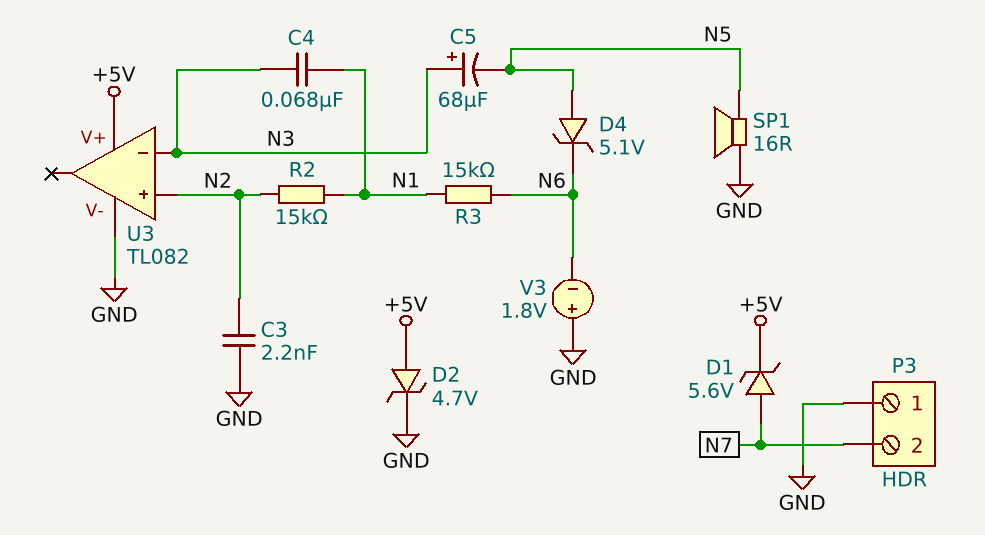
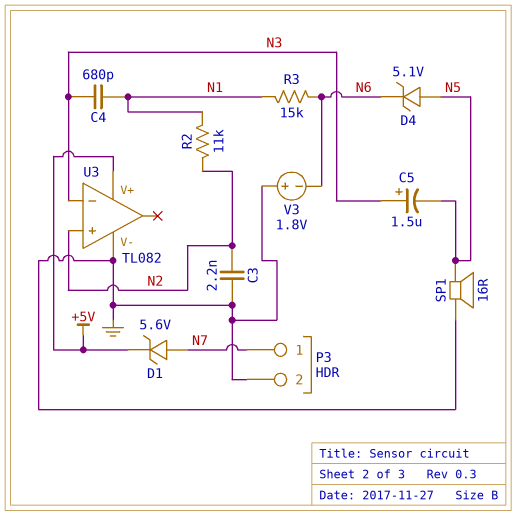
C4: 68nF (N1, N3) -> 680pF (N1, N3)
C5: 68uF (plus N3, minus N5) -> 1.5uF (plus N3, minus N5)
D2: zener 4.7V (A +5V, K GND) -> none
P3 pin 1: GND -> N7
P3 pin 2: N7 -> GND
R2: 15k (N1, N2) -> 11k (N1, N2)

